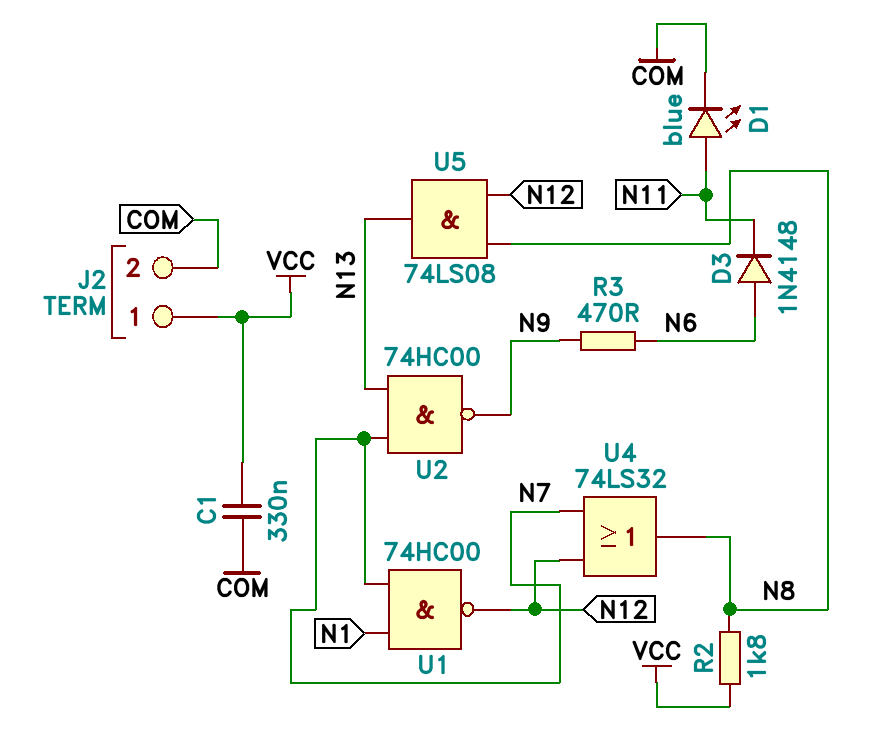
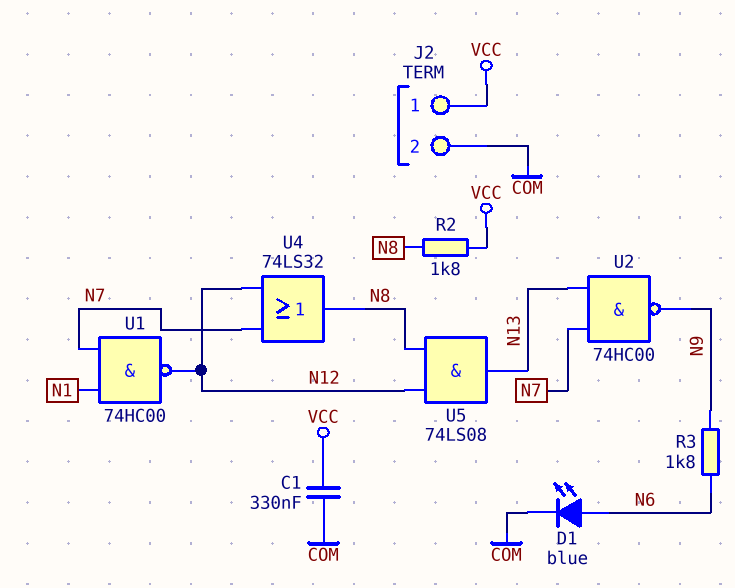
D1: LED blue (A N11, K COM) -> LED blue (A N6, K COM)
D3: diode 1N4148 (A N6, K N11) -> none
R3: 470 (N6, N9) -> 1.8k (N6, N9)

